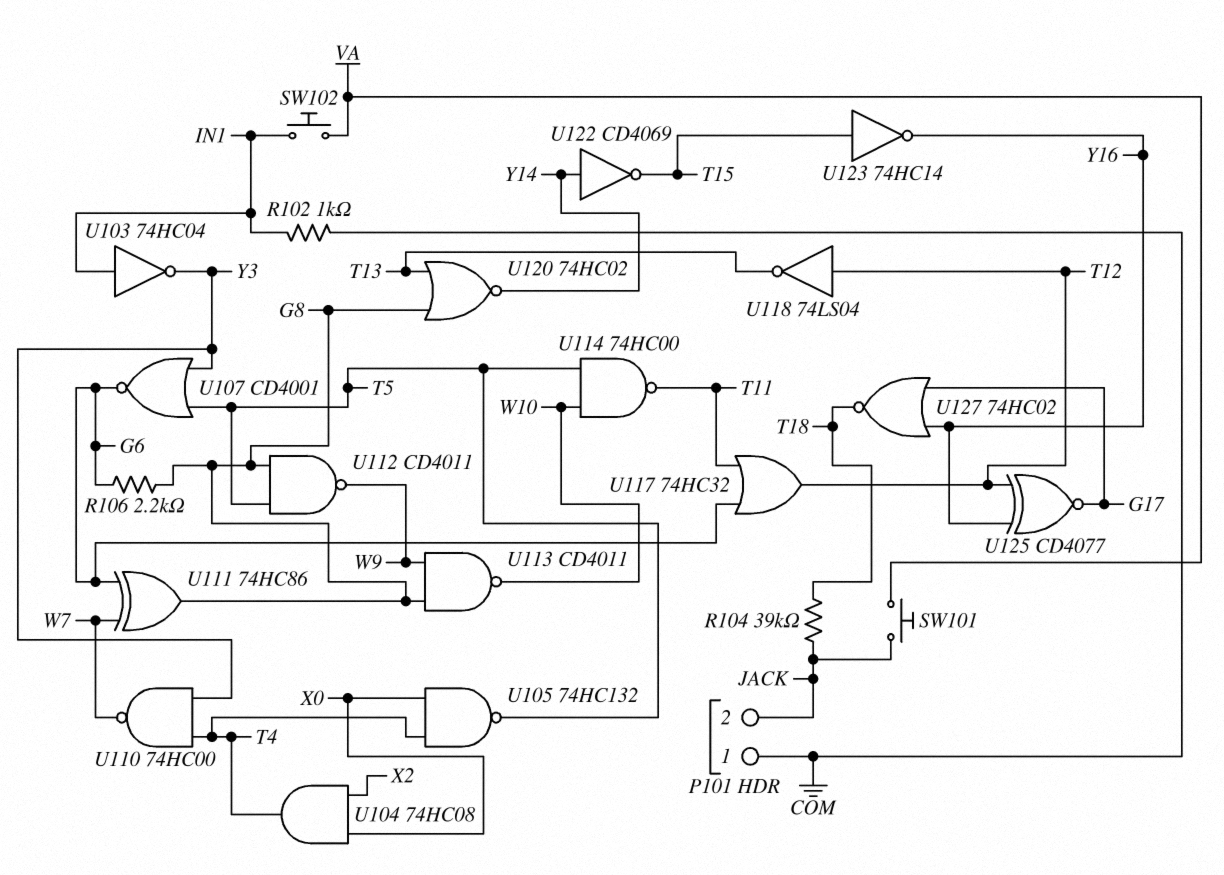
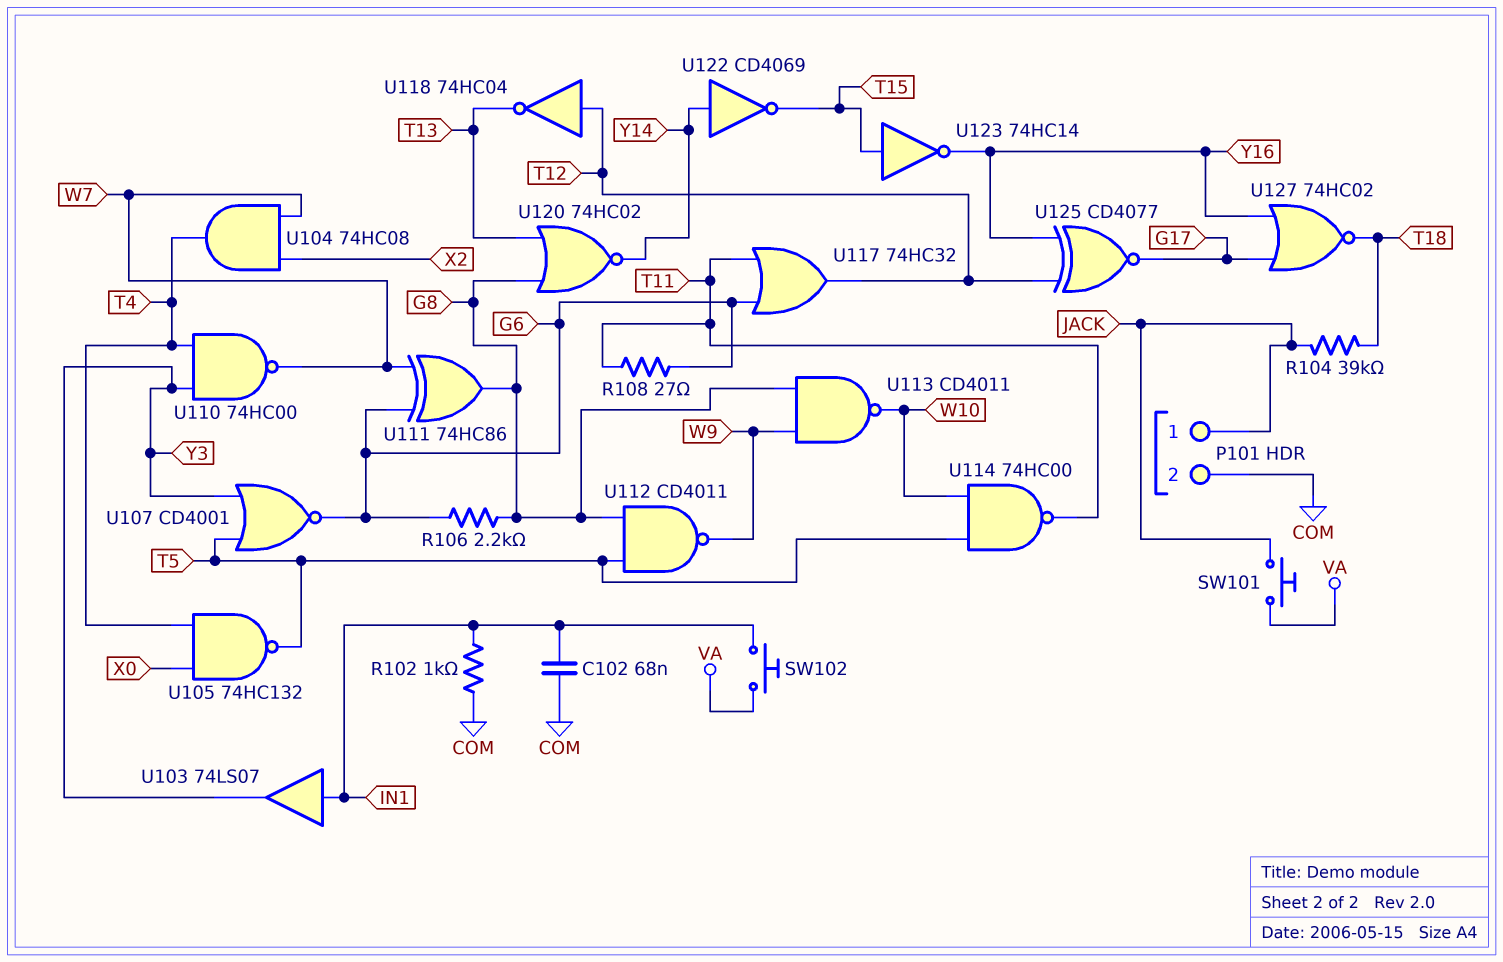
C102: none -> 68nF (COM, IN1)
P101 pin 1: COM -> JACK
P101 pin 2: JACK -> COM
R108: none -> 27 (G6, T11)
U103: NOT 74HC04 (in IN1, out Y3) -> buffer 74LS07 (in IN1, out Y3)
U104: AND 74HC08 (in X0, in X2, out T4) -> AND 74HC08 (in W7, in X2, out T4)
U118: NOT 74LS04 (in T12, out T13) -> NOT 74HC04 (in T12, out T13)

